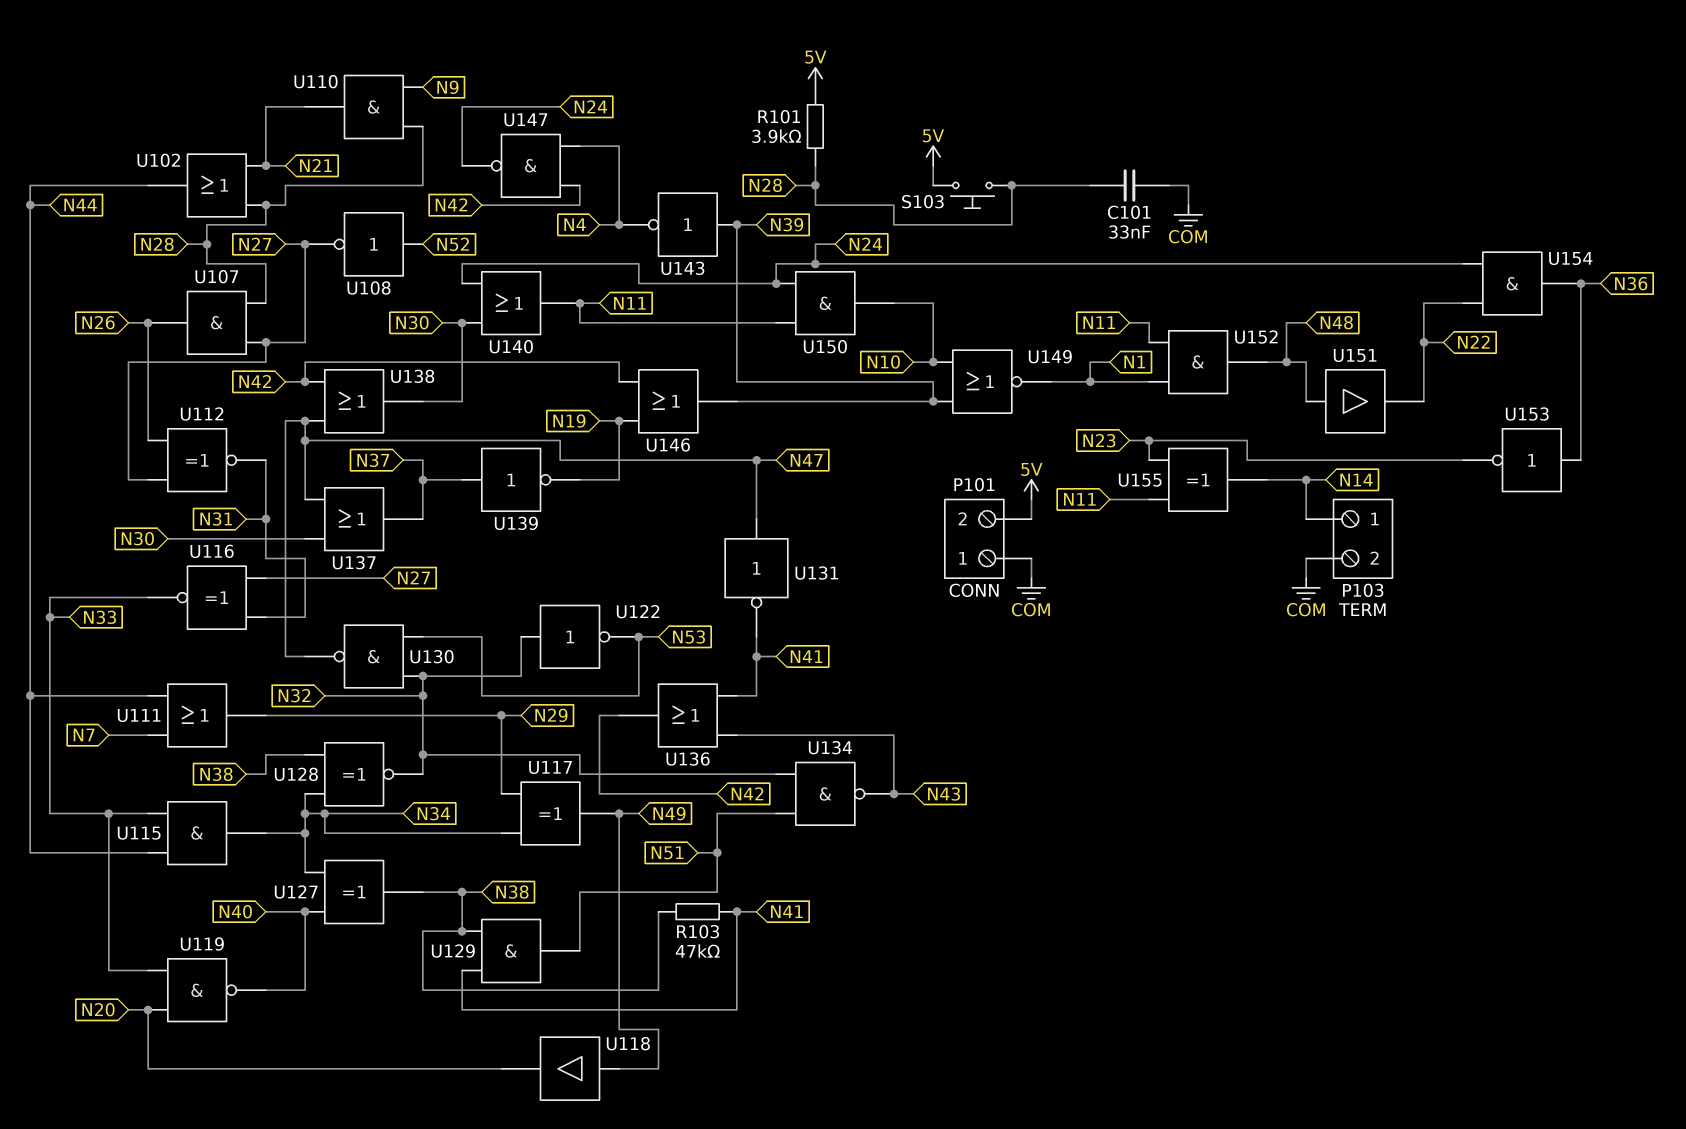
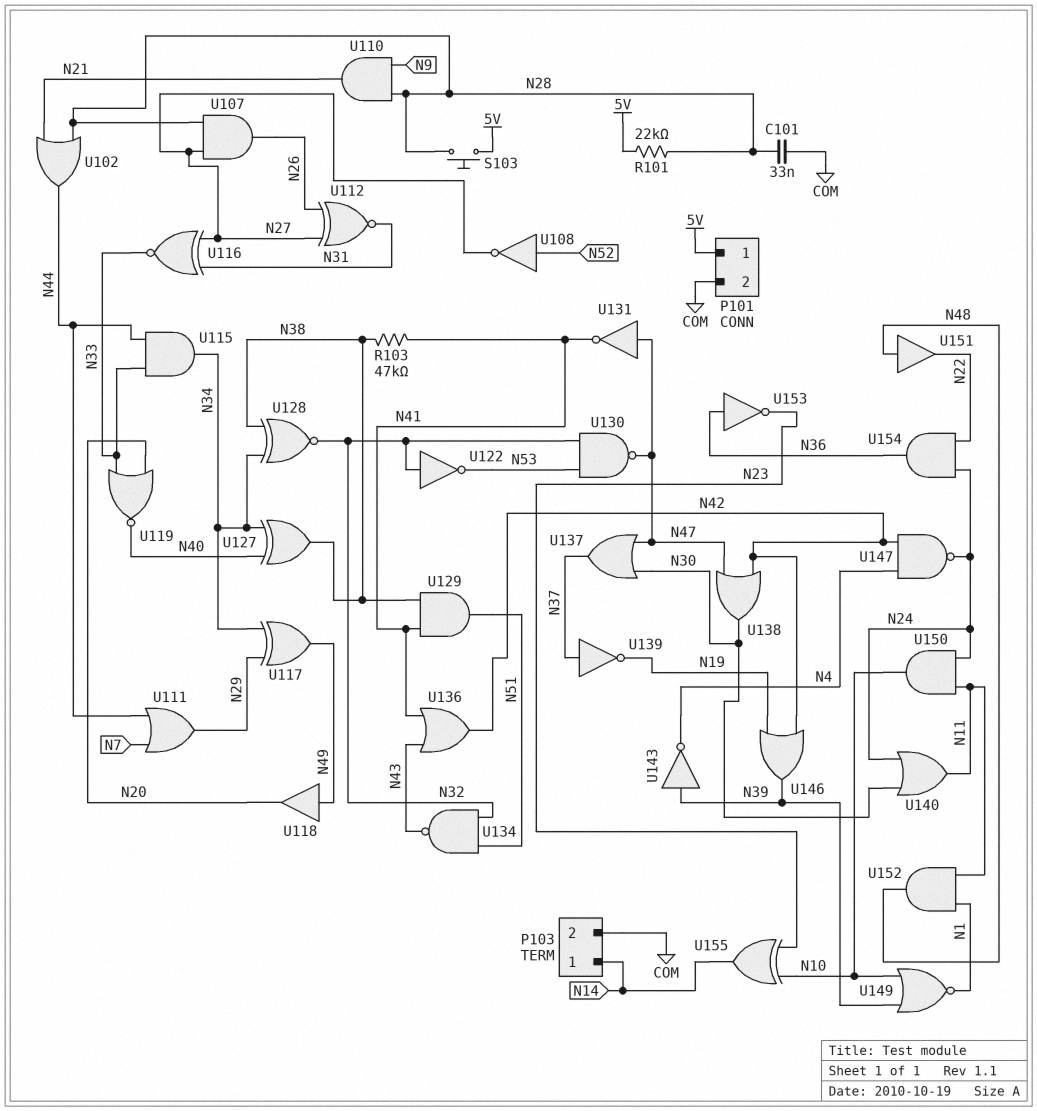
P101 pin 1: COM -> 5V
P101 pin 2: 5V -> COM
R101: 3.9k (5V, N28) -> 22k (5V, N28)
U119: NAND (in N20, in N33, out N40) -> NOR (in N20, in N33, out N40)
U155: XOR (in N11, in N23, out N14) -> XOR (in N10, in N23, out N14)

